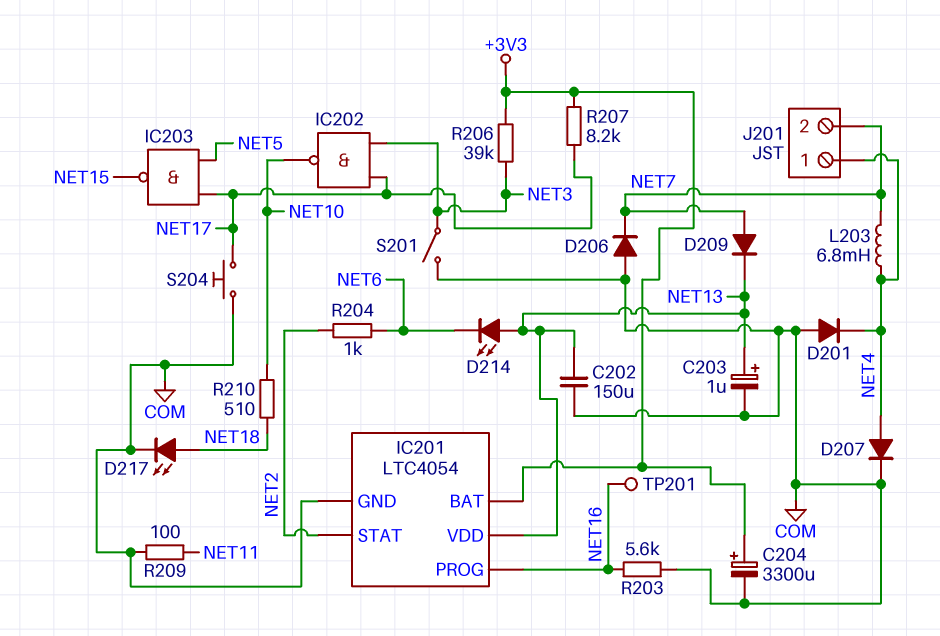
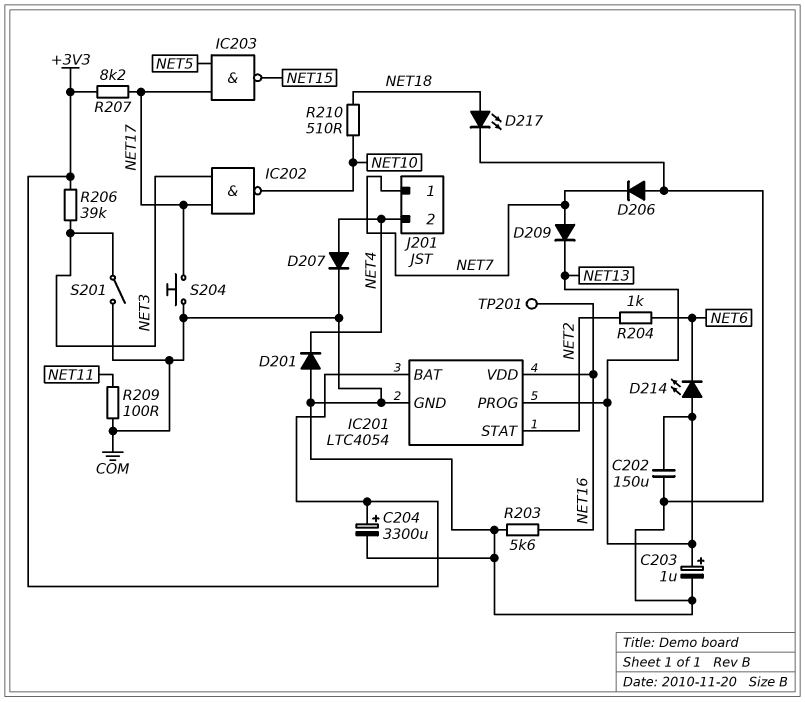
IC201 pin PROG: NET16 -> NET13
IC201 pin VDD: NET13 -> NET16
J201 pin 1: NET4 -> NET7
J201 pin 2: NET7 -> NET4
L203: 6.8mH (NET4, NET7) -> none

